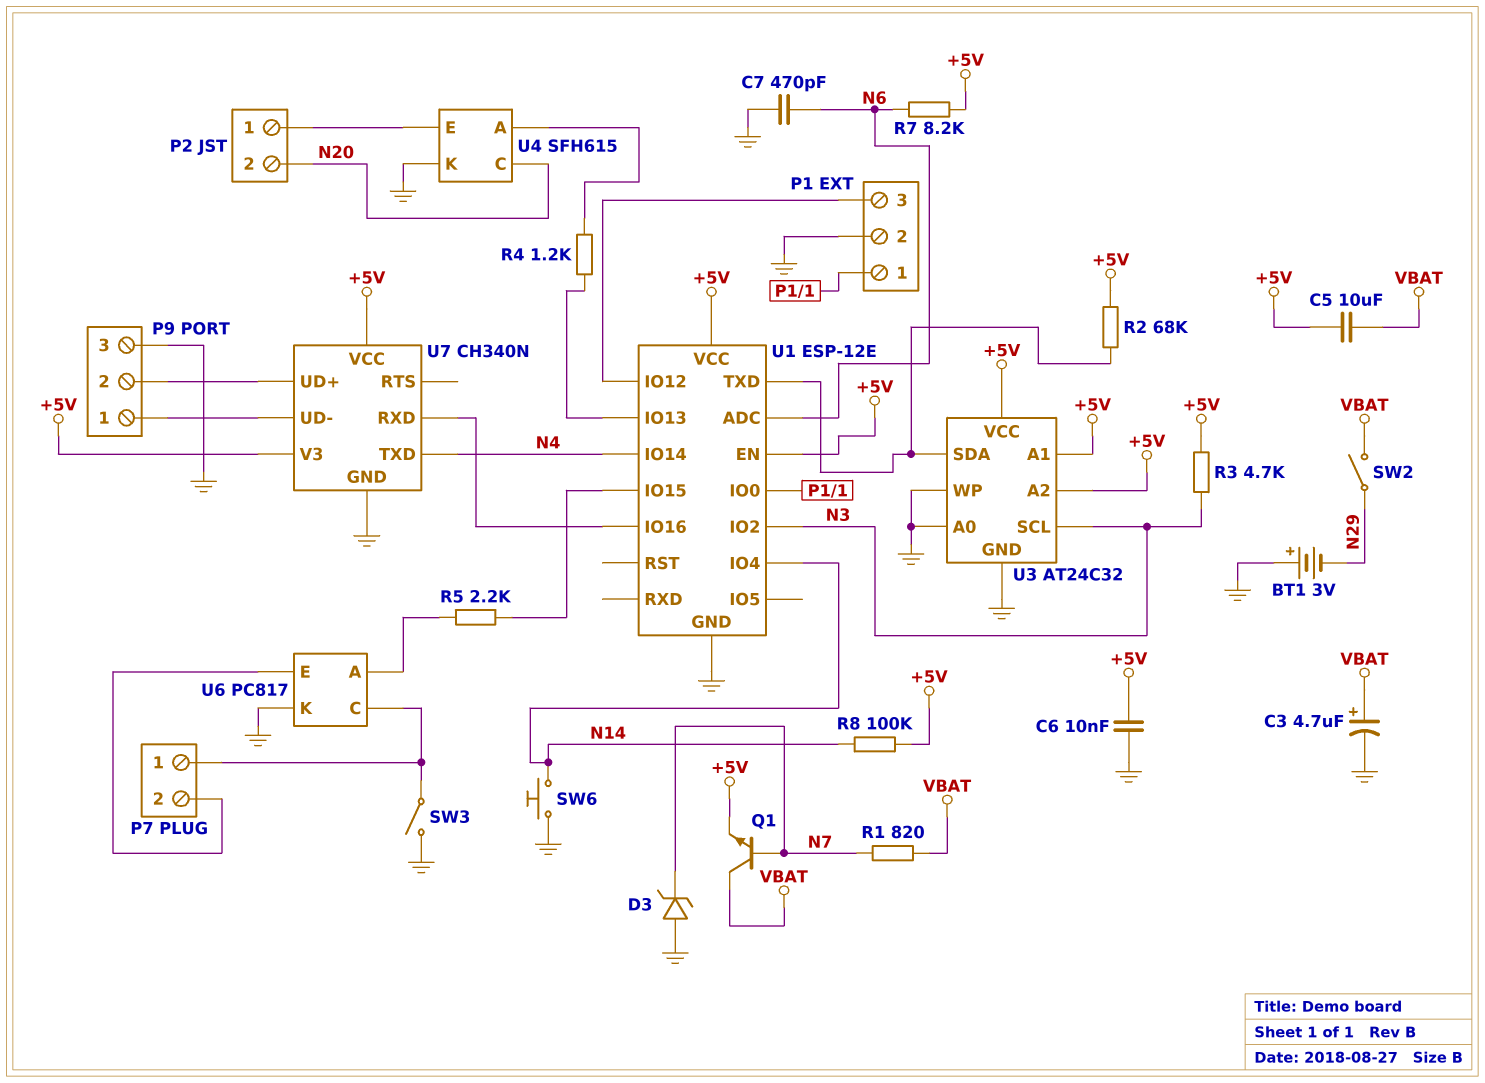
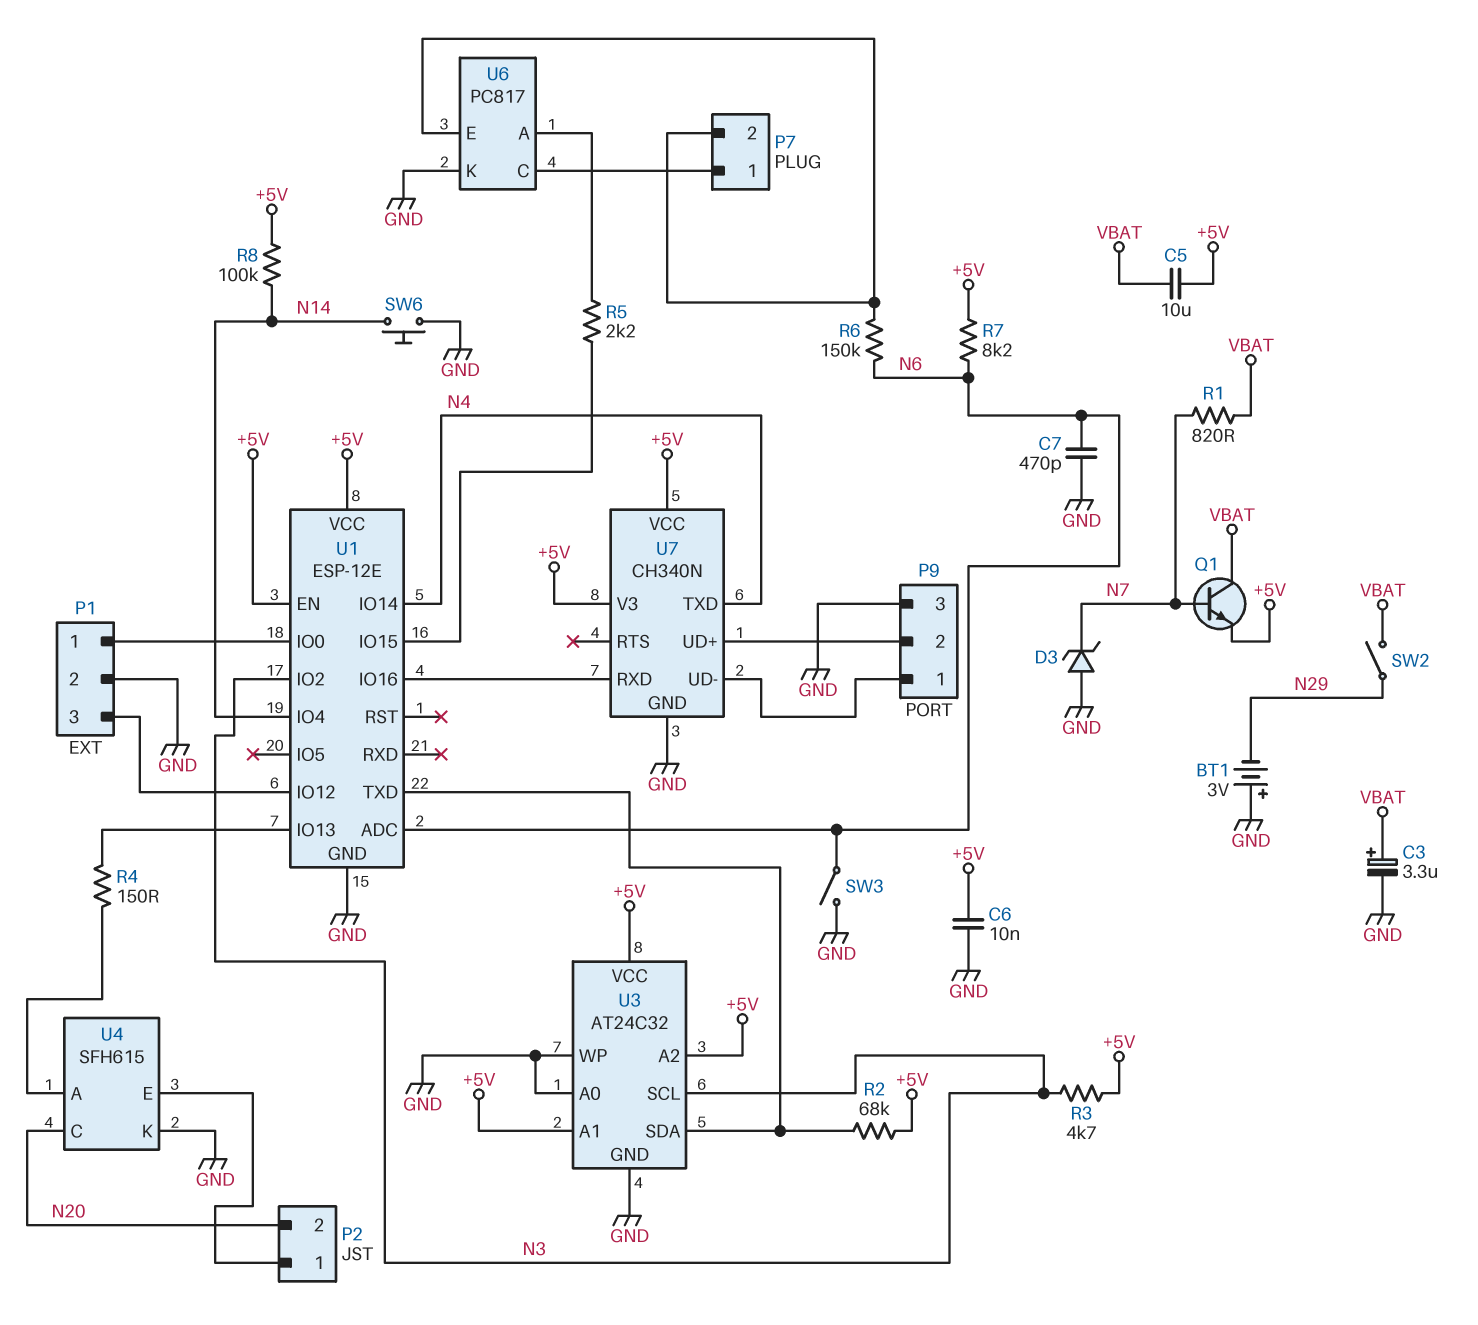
C3: 4.7uF (plus VBAT, minus GND) -> 3.3uF (plus VBAT, minus GND)
R4: 1.2k (U1/IO13, U4/A) -> 150 (U1/IO13, U4/A)
R6: none -> 150k (N6, P7/2)
SW3: switch (GND, P7/1) -> switch (GND, N6)

